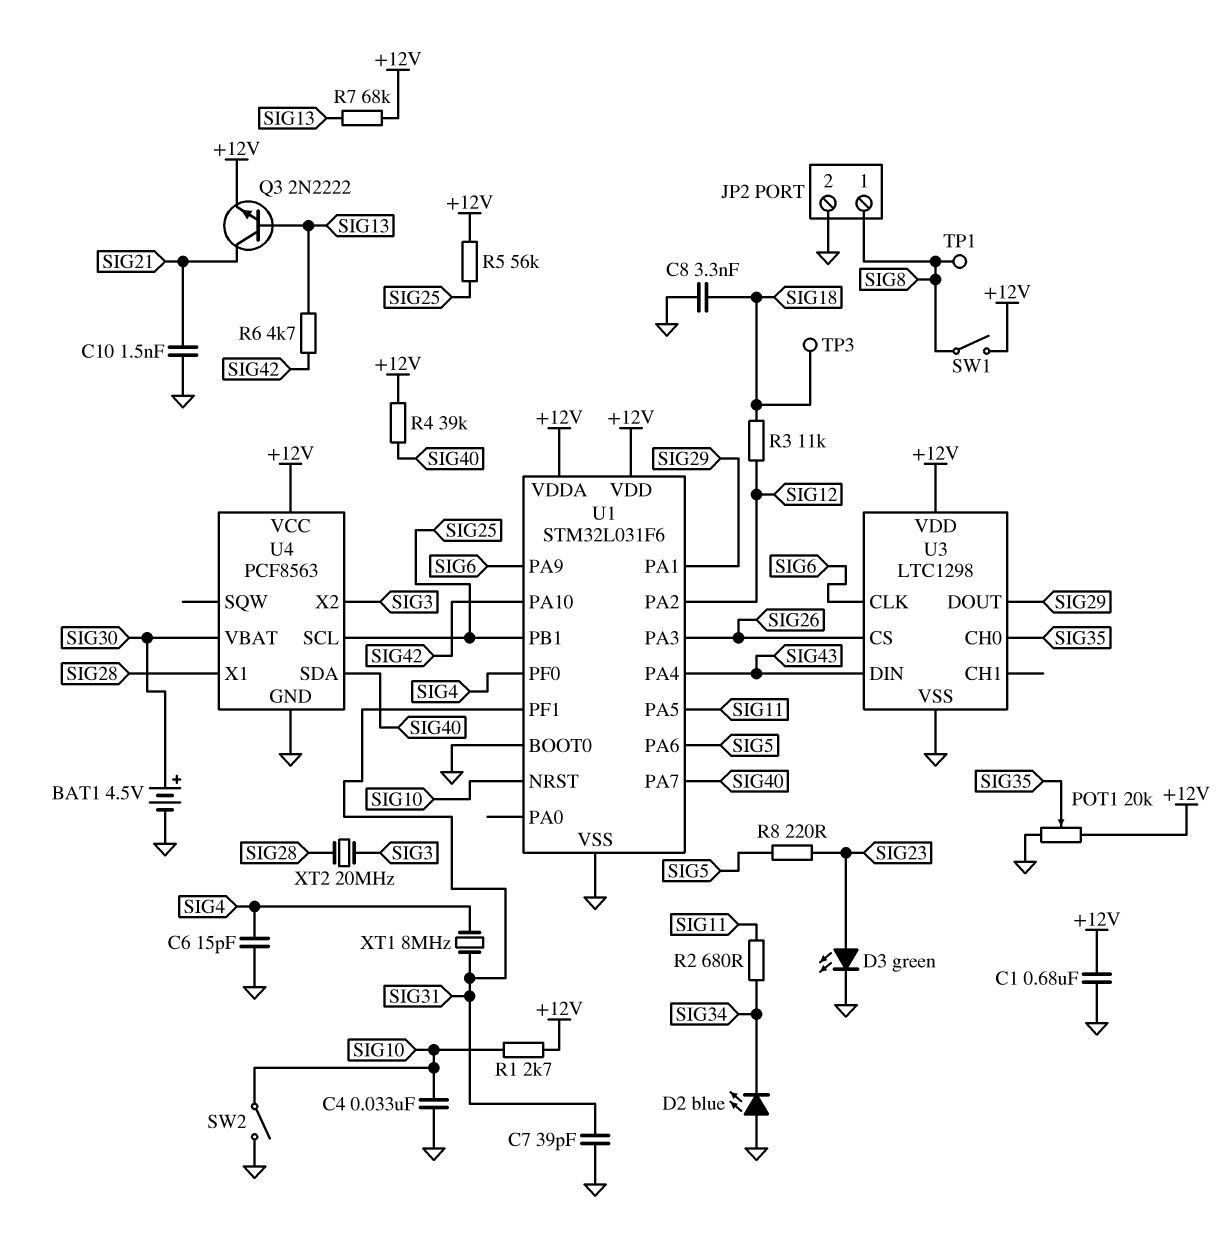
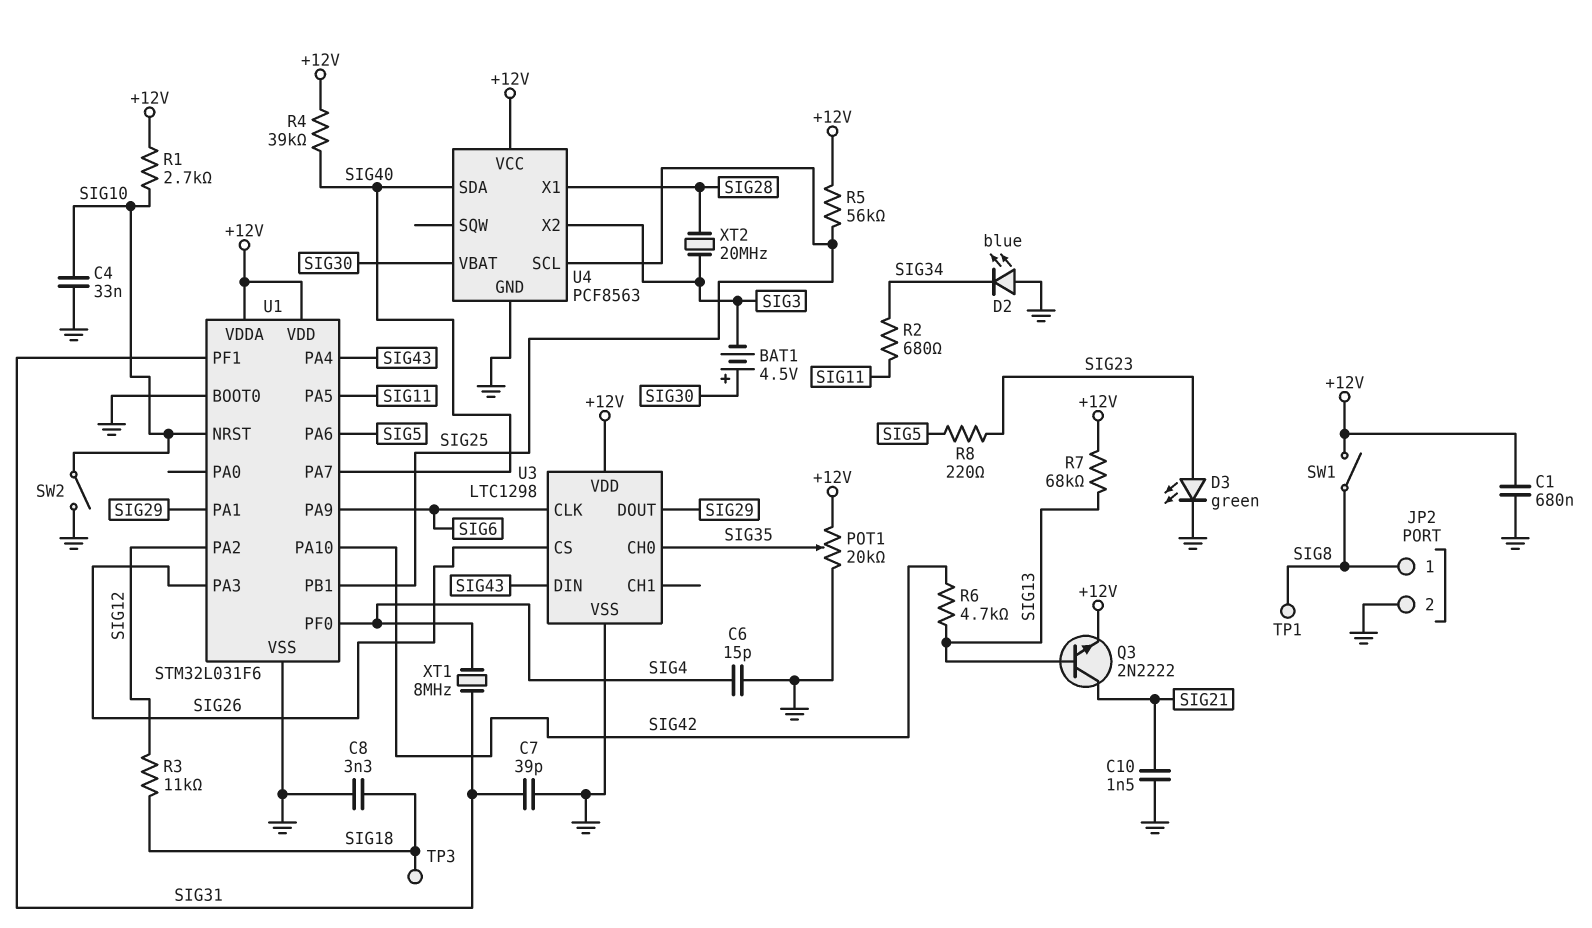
BAT1: 4.5V (plus SIG30, minus GND) -> 4.5V (plus SIG30, minus SIG3)

